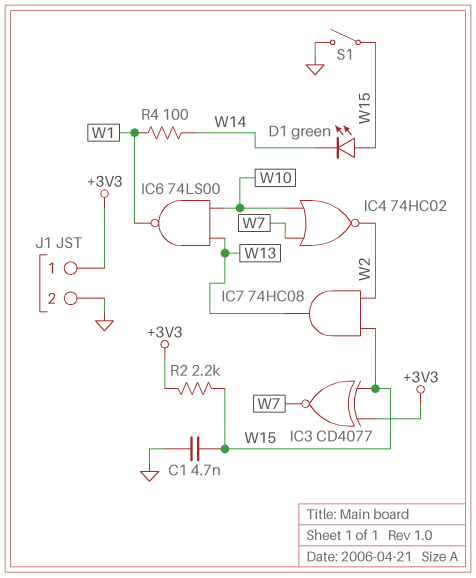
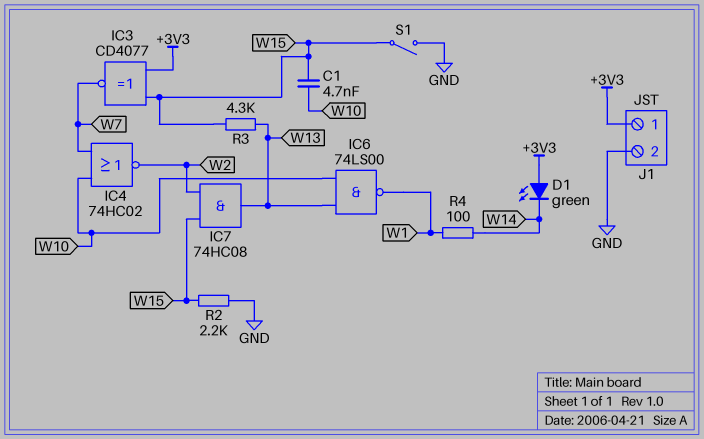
C1: 4.7nF (GND, W15) -> 4.7nF (W10, W15)
D1: LED green (A W15, K W14) -> LED green (A +3V3, K W14)
R2: 2.2k (+3V3, W15) -> 2.2k (GND, W15)
R3: none -> 4.3k (W13, W15)

